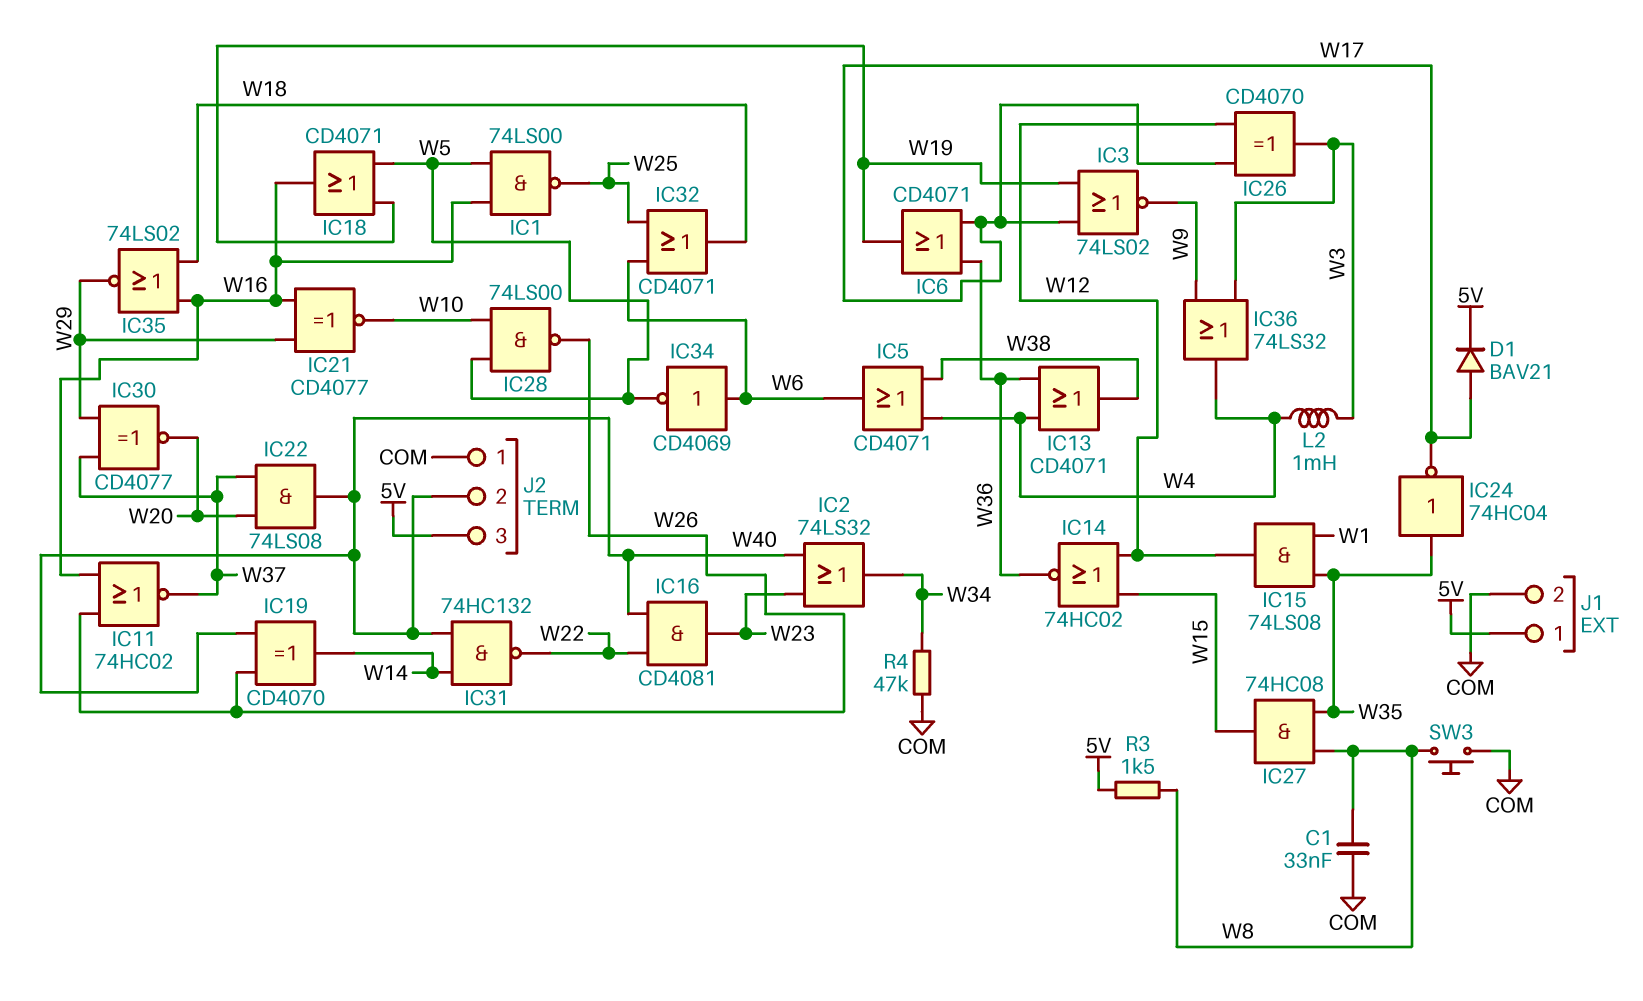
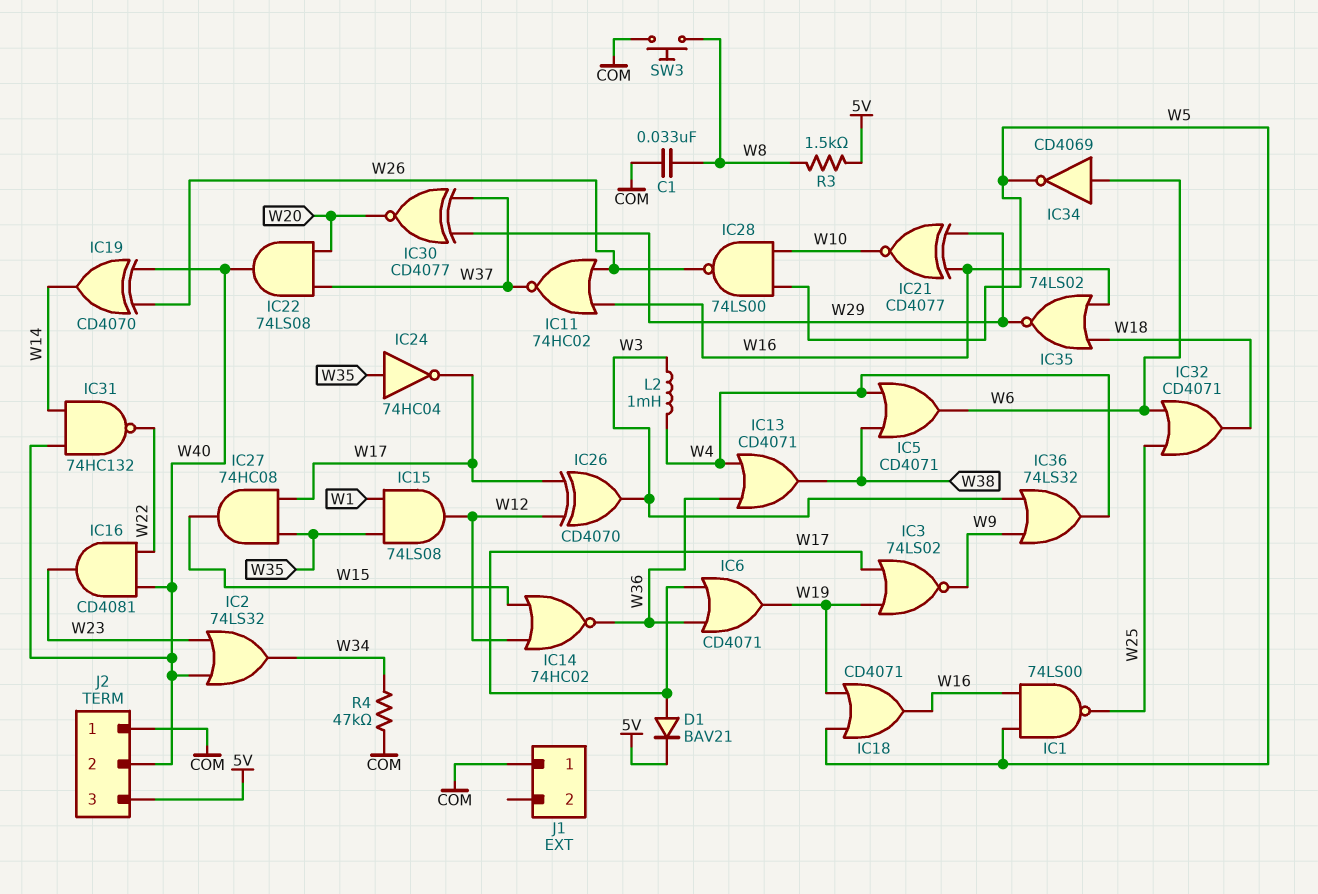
IC27: AND 74HC08 (in W8, in W35, out W15) -> AND 74HC08 (in W17, in W35, out W15)
J1 pin 1: 5V -> COM
J1 pin 2: COM -> none

